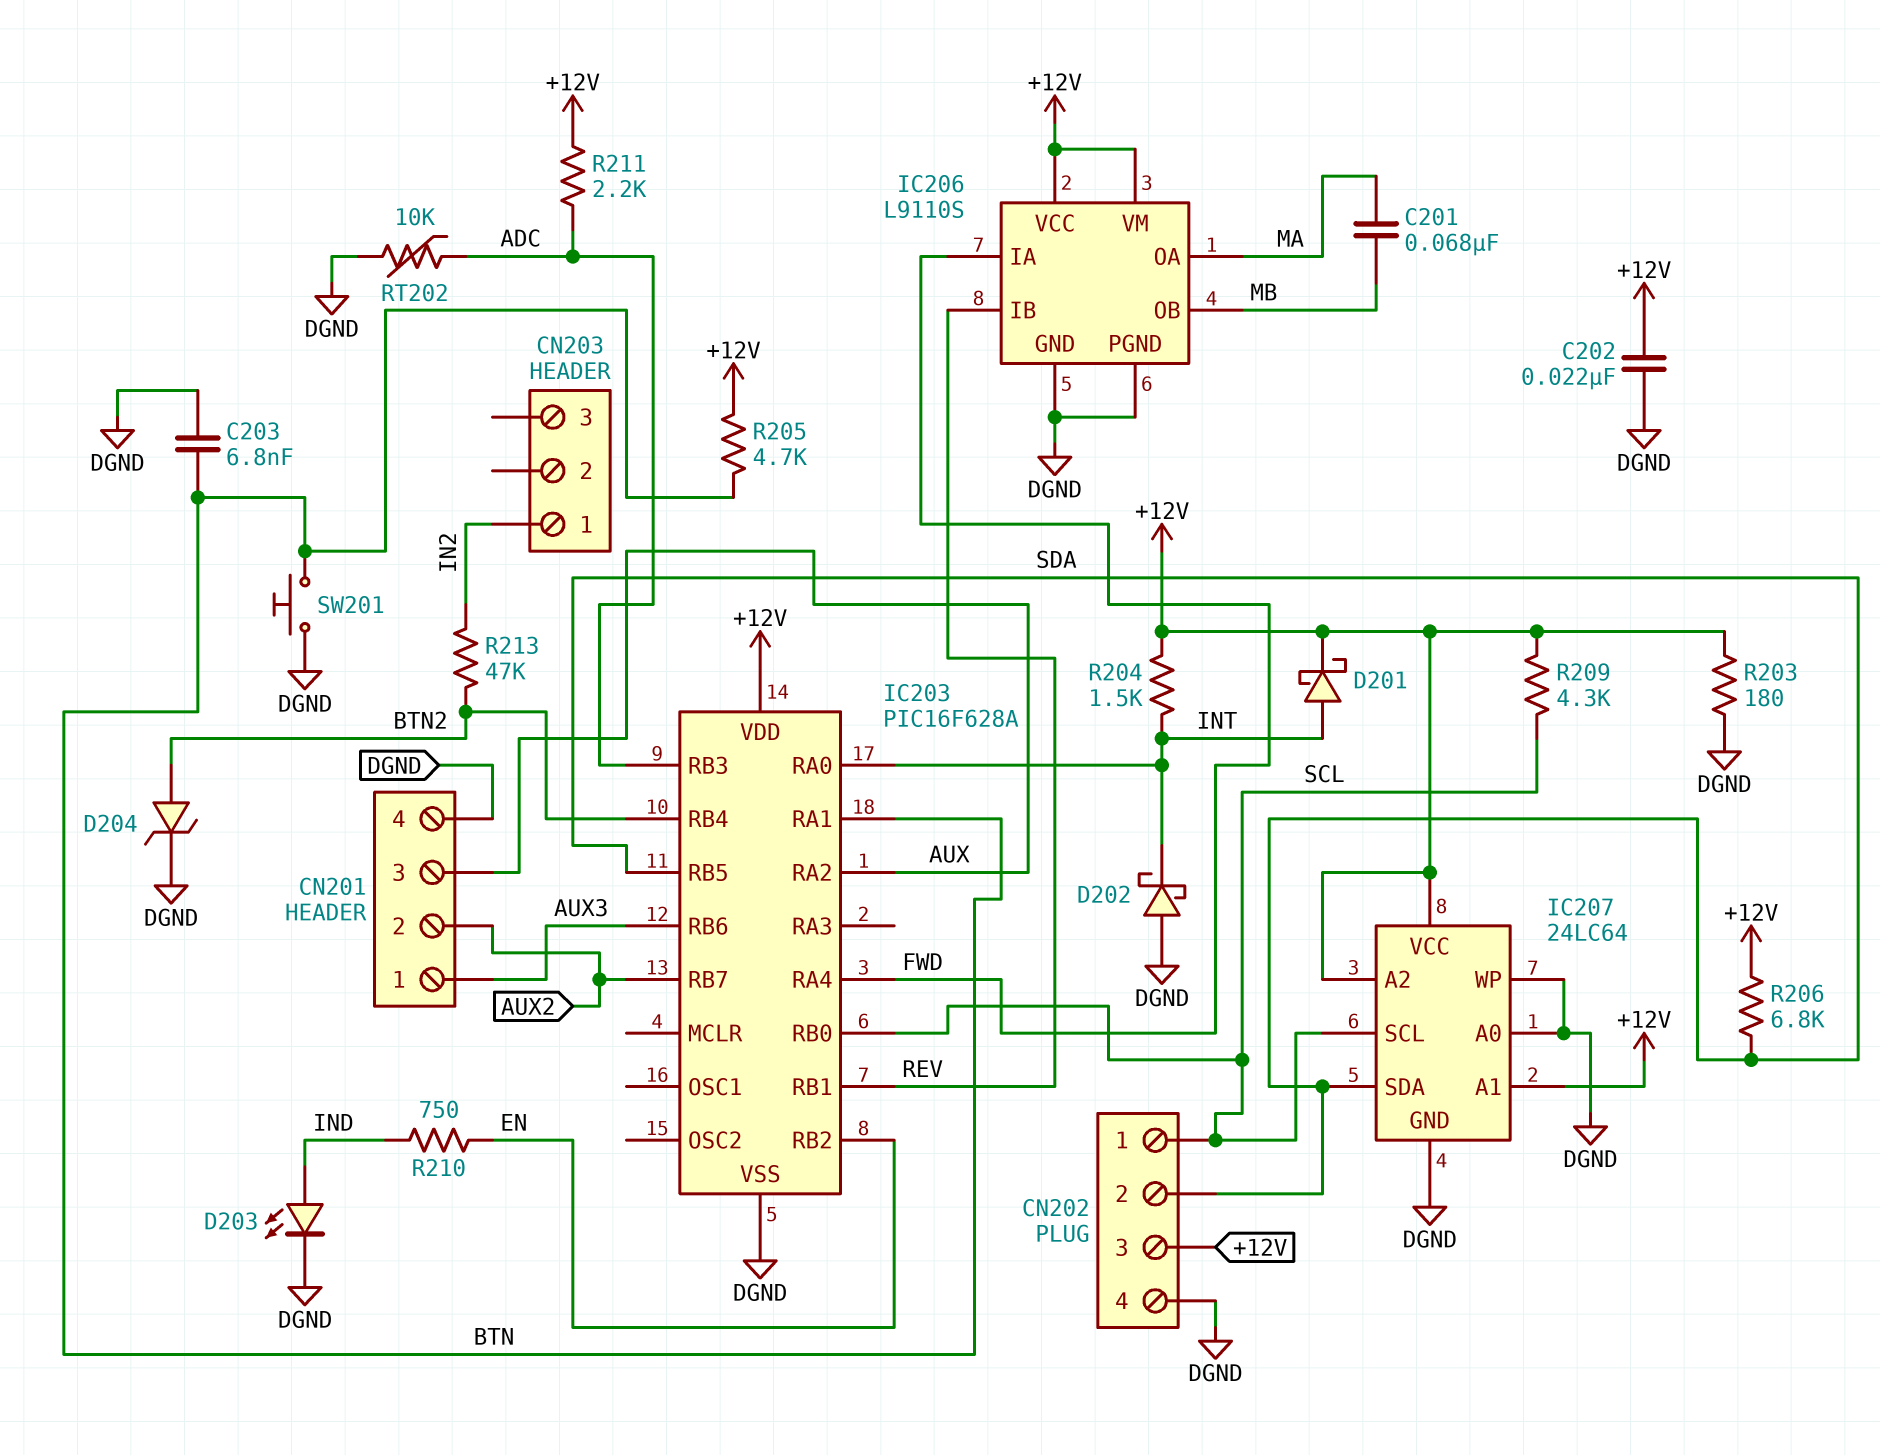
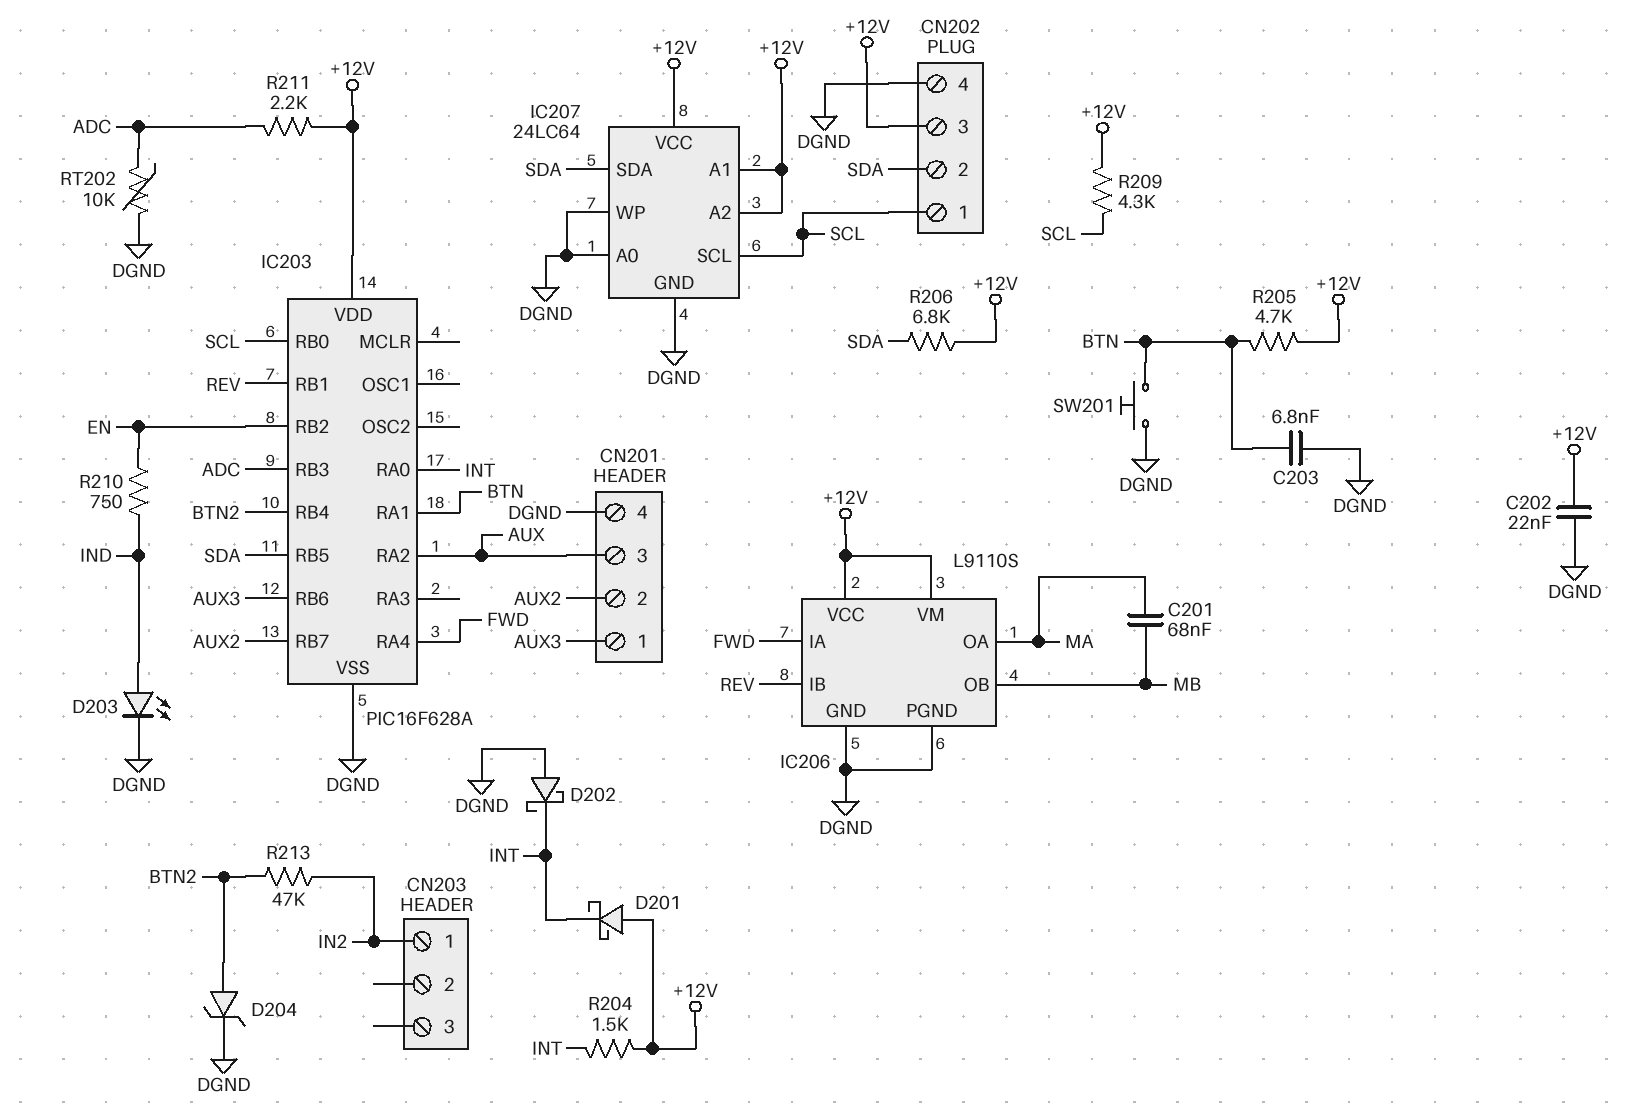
D201: schottky (A INT, K +12V) -> schottky (A +12V, K INT)
R203: 180 (+12V, DGND) -> none

